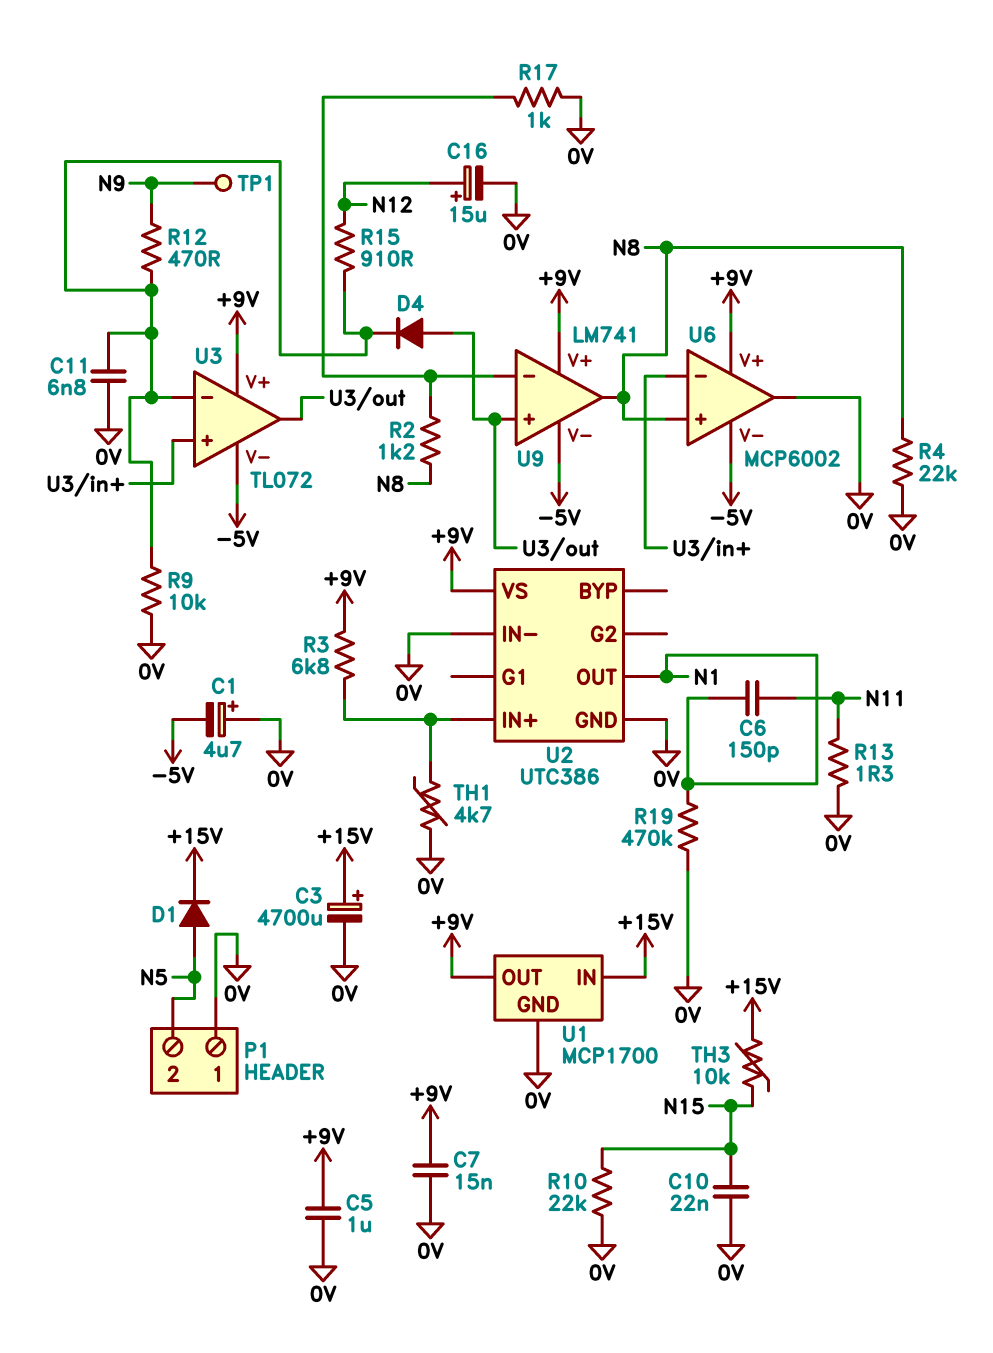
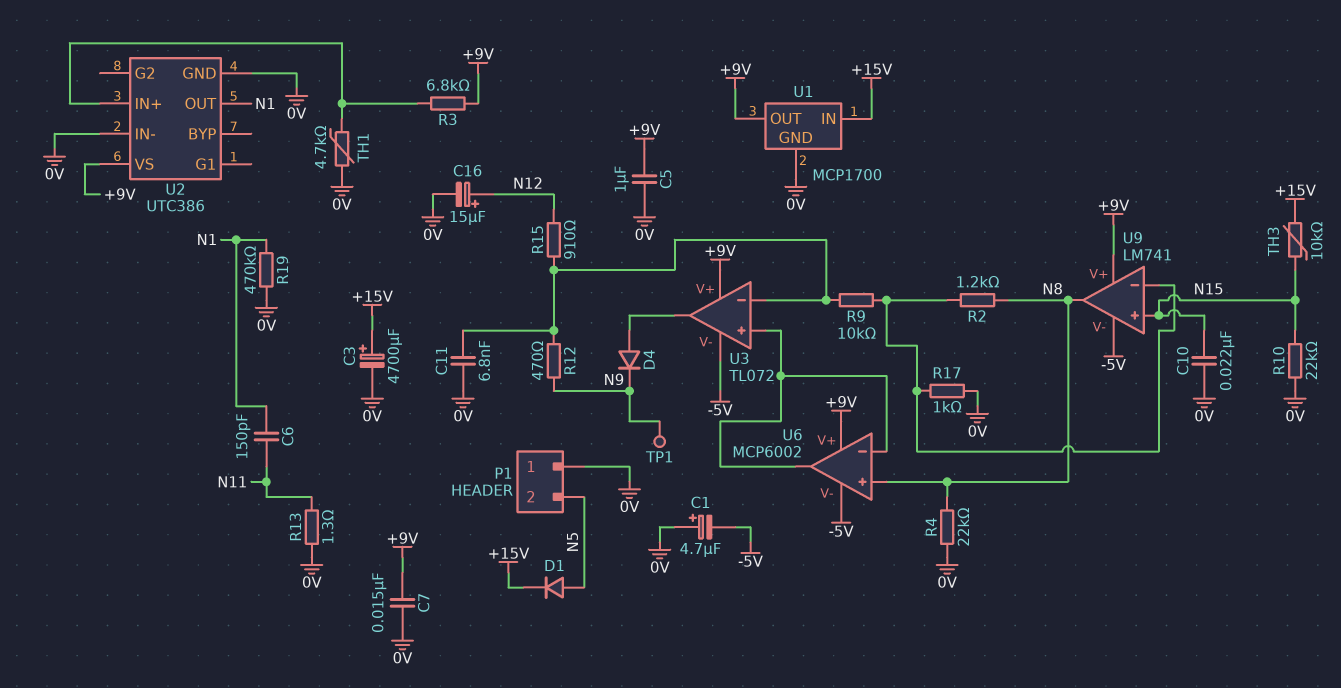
D4: diode (A U3/out, K U3/in-) -> diode (A U3/out, K N9)
R9: 10k (0V, U3/in-) -> 10k (U3/in-, U9/in-)
U6 pin out: 0V -> U3/in+
U9 pin in+: U3/out -> N15

